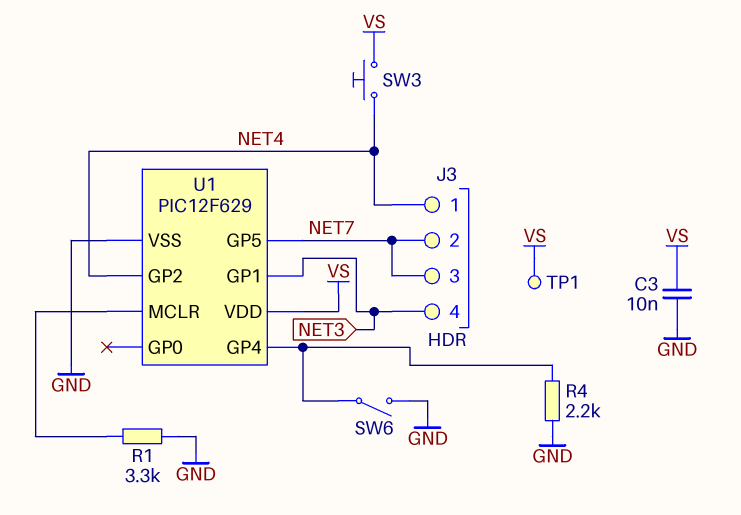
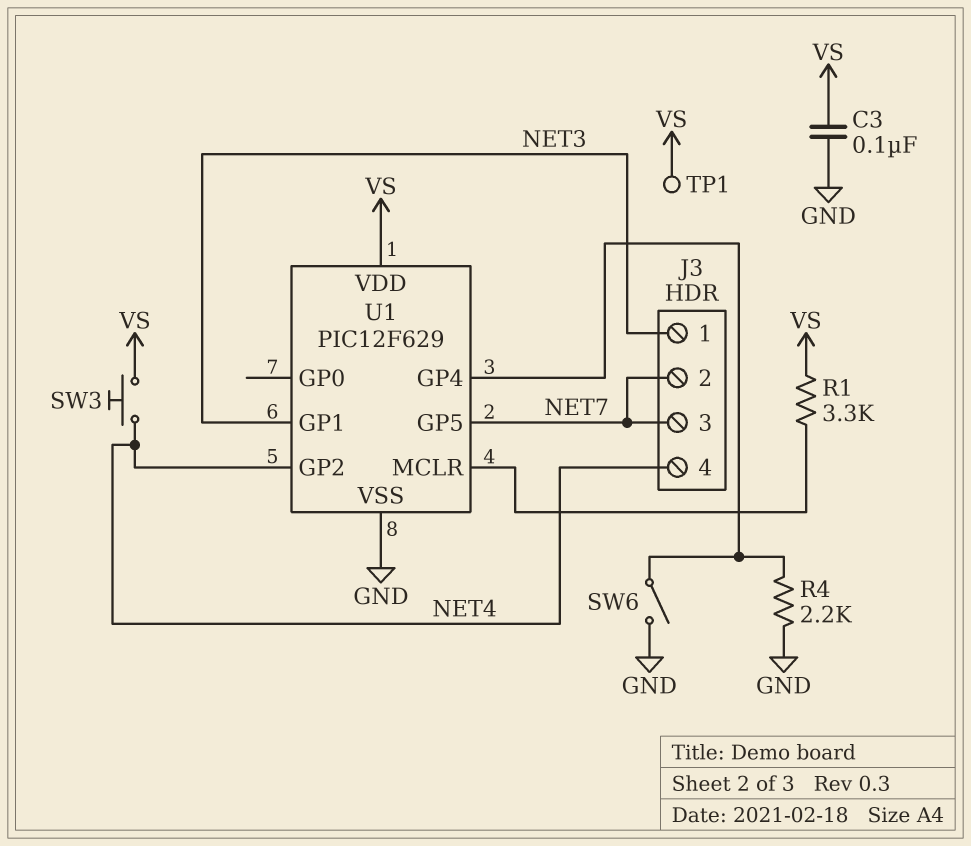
C3: 10nF (GND, VS) -> 100nF (GND, VS)
J3 pin 1: NET4 -> NET3
J3 pin 4: NET3 -> NET4
R1: 3.3k (GND, U1/MCLR) -> 3.3k (U1/MCLR, VS)

